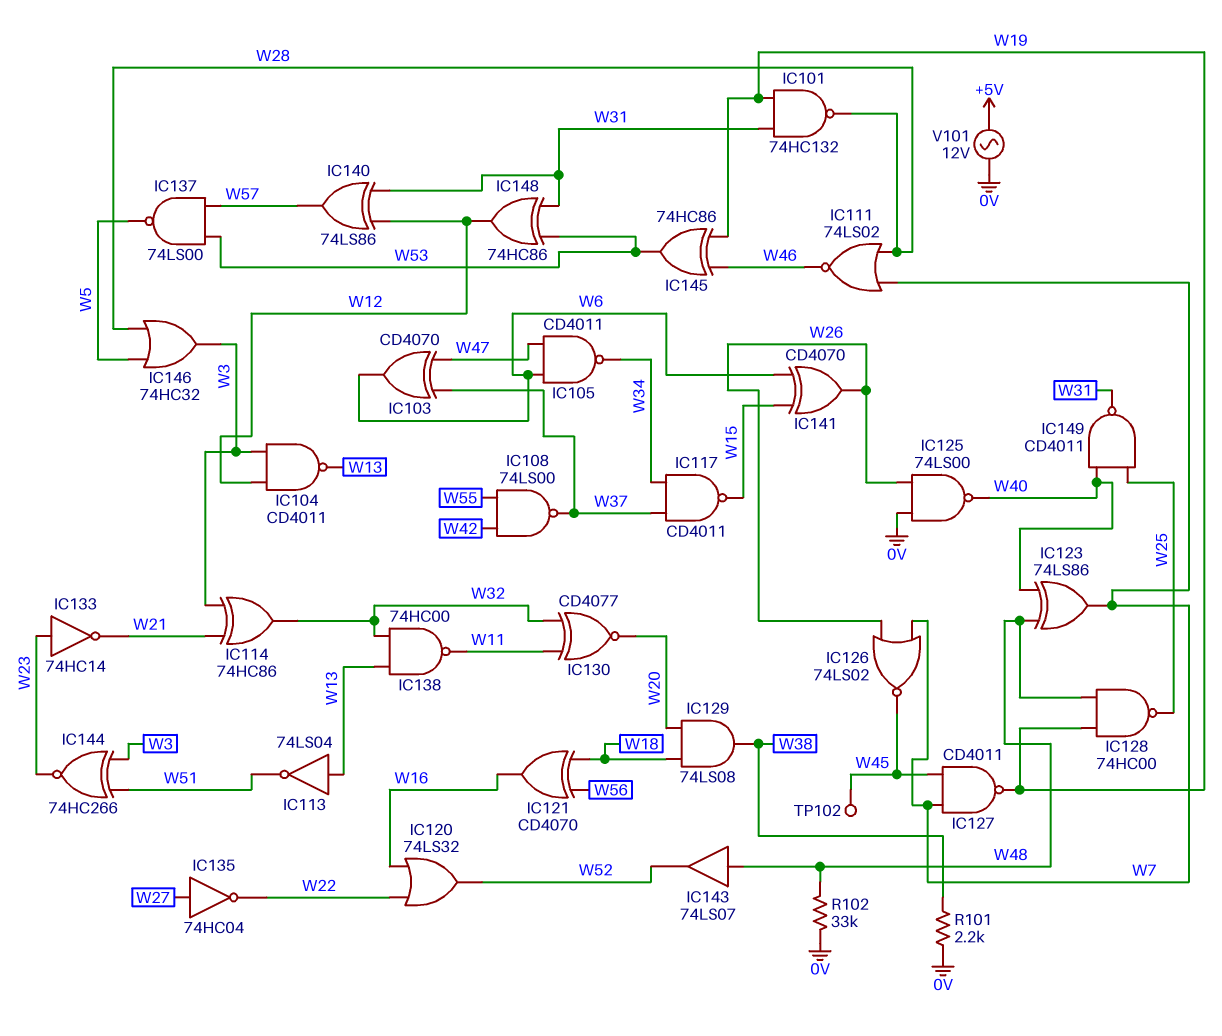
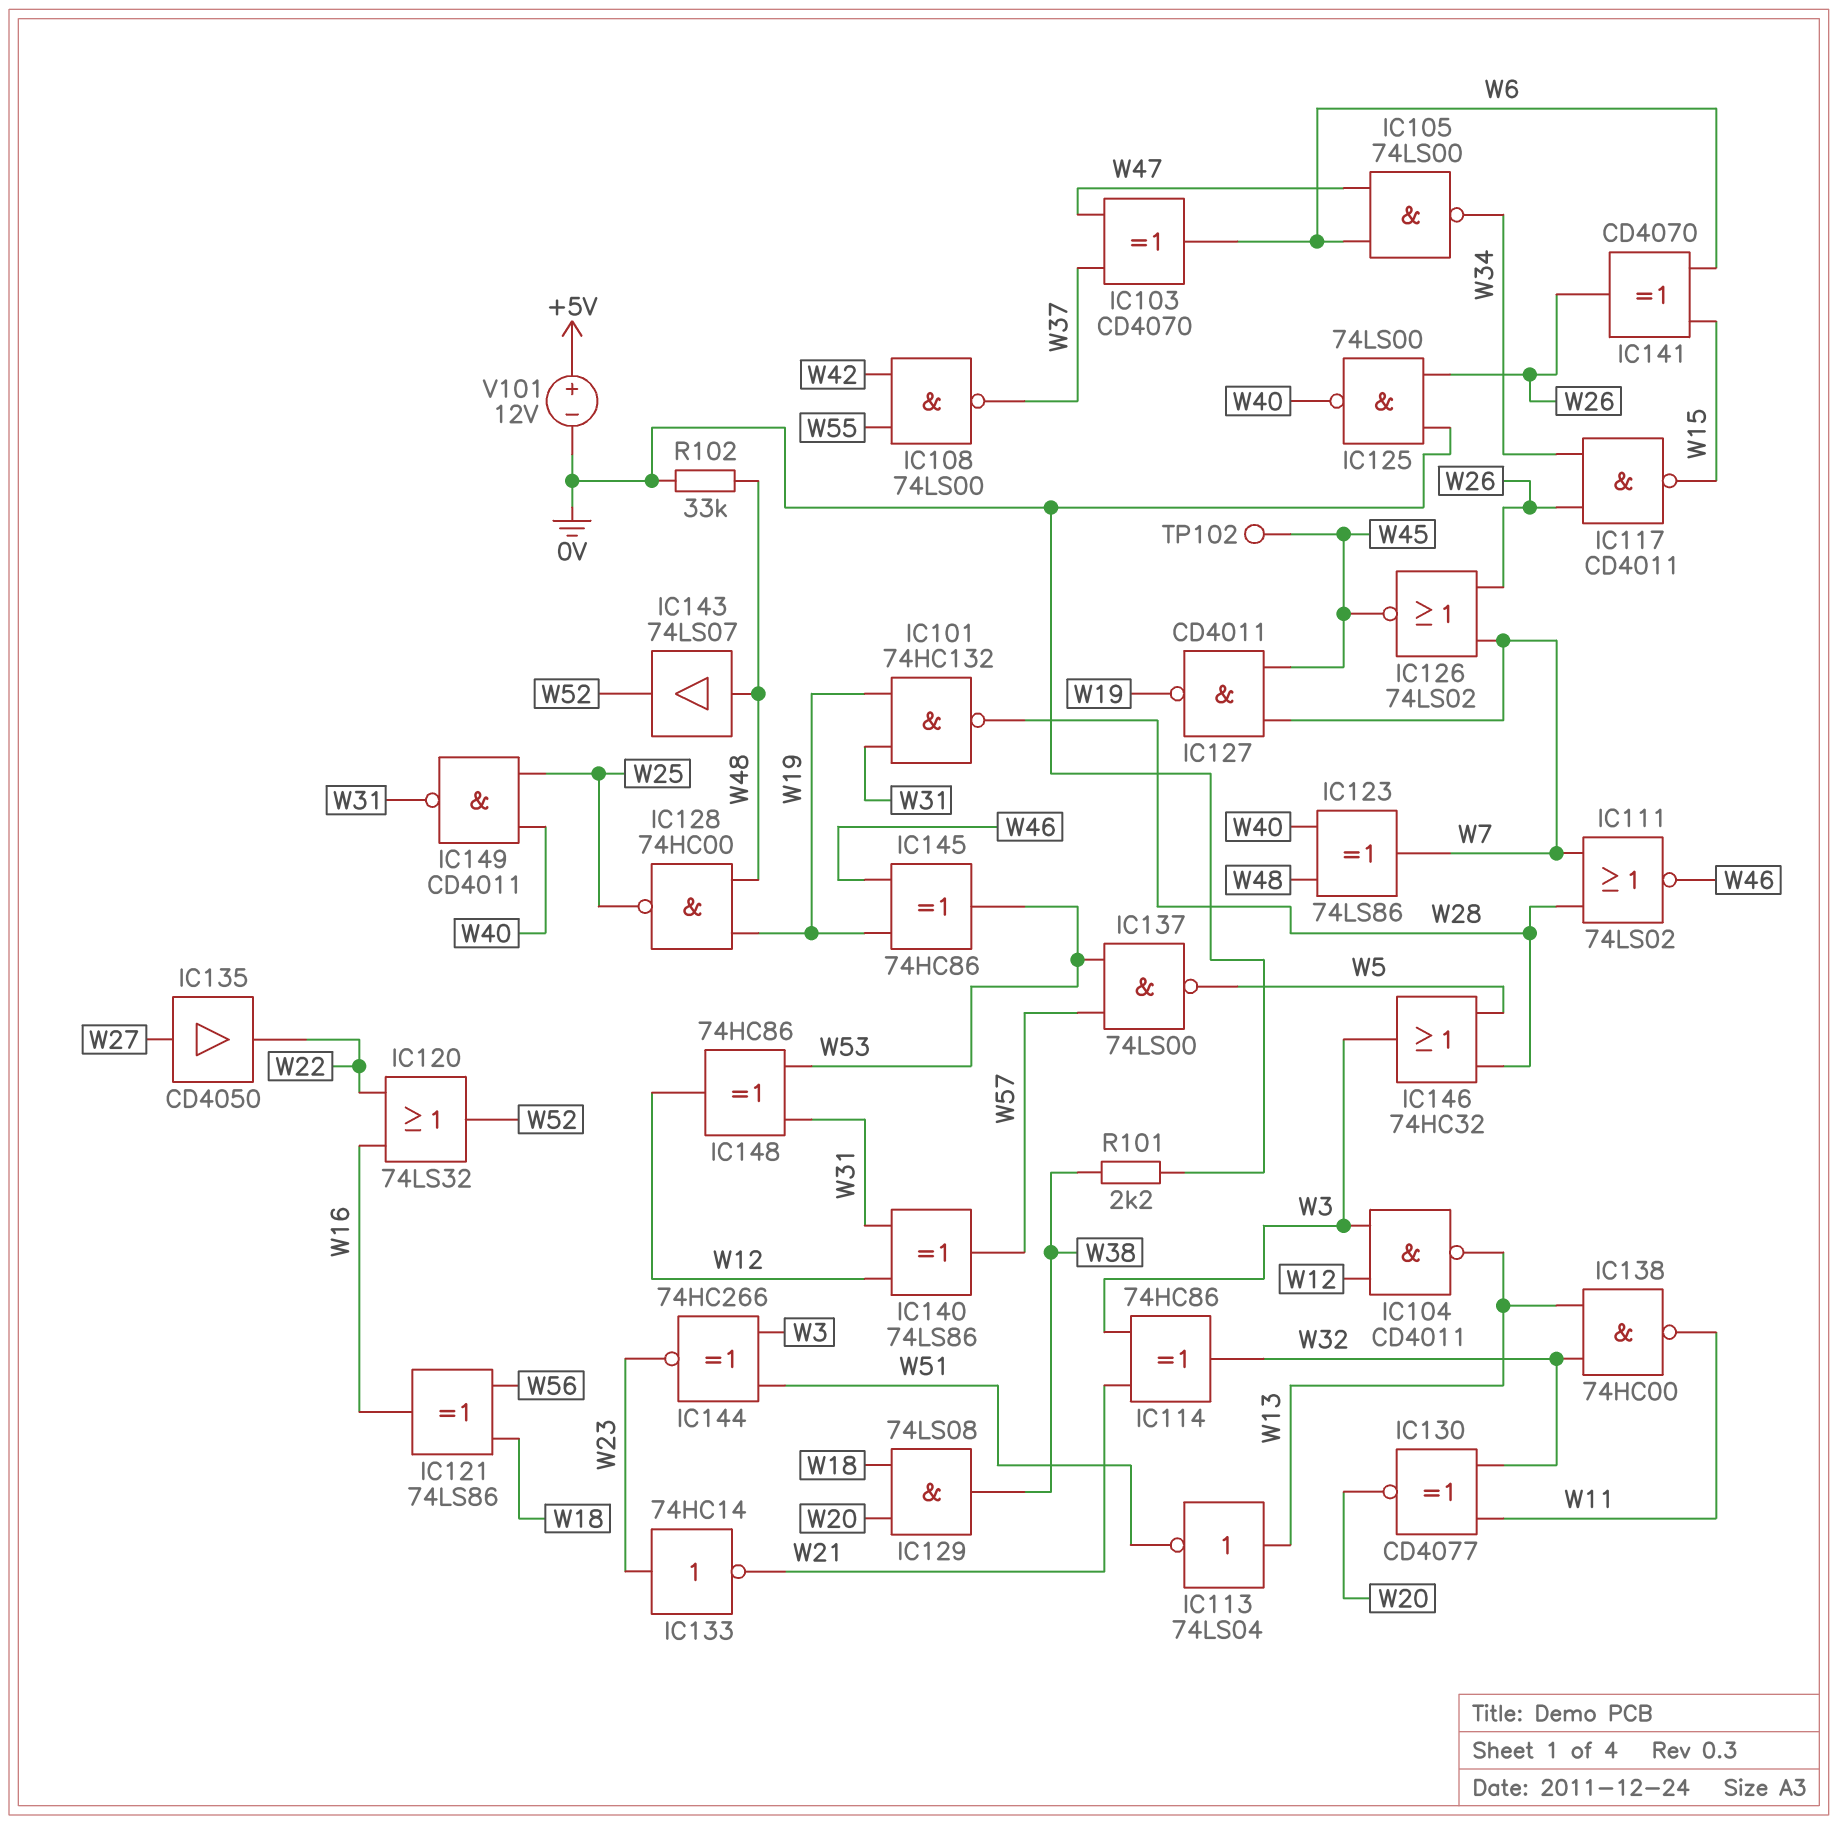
IC105: NAND CD4011 (in W6, in W47, out W34) -> NAND 74LS00 (in W6, in W47, out W34)
IC117: NAND CD4011 (in W34, in W37, out W15) -> NAND CD4011 (in W26, in W34, out W15)
IC121: XOR CD4070 (in W18, in W56, out W16) -> XOR 74LS86 (in W18, in W56, out W16)
IC135: NOT 74HC04 (in W27, out W22) -> buffer CD4050 (in W27, out W22)
V101: AC 12V (+5V, 0V) -> 12V (plus +5V, minus 0V)

